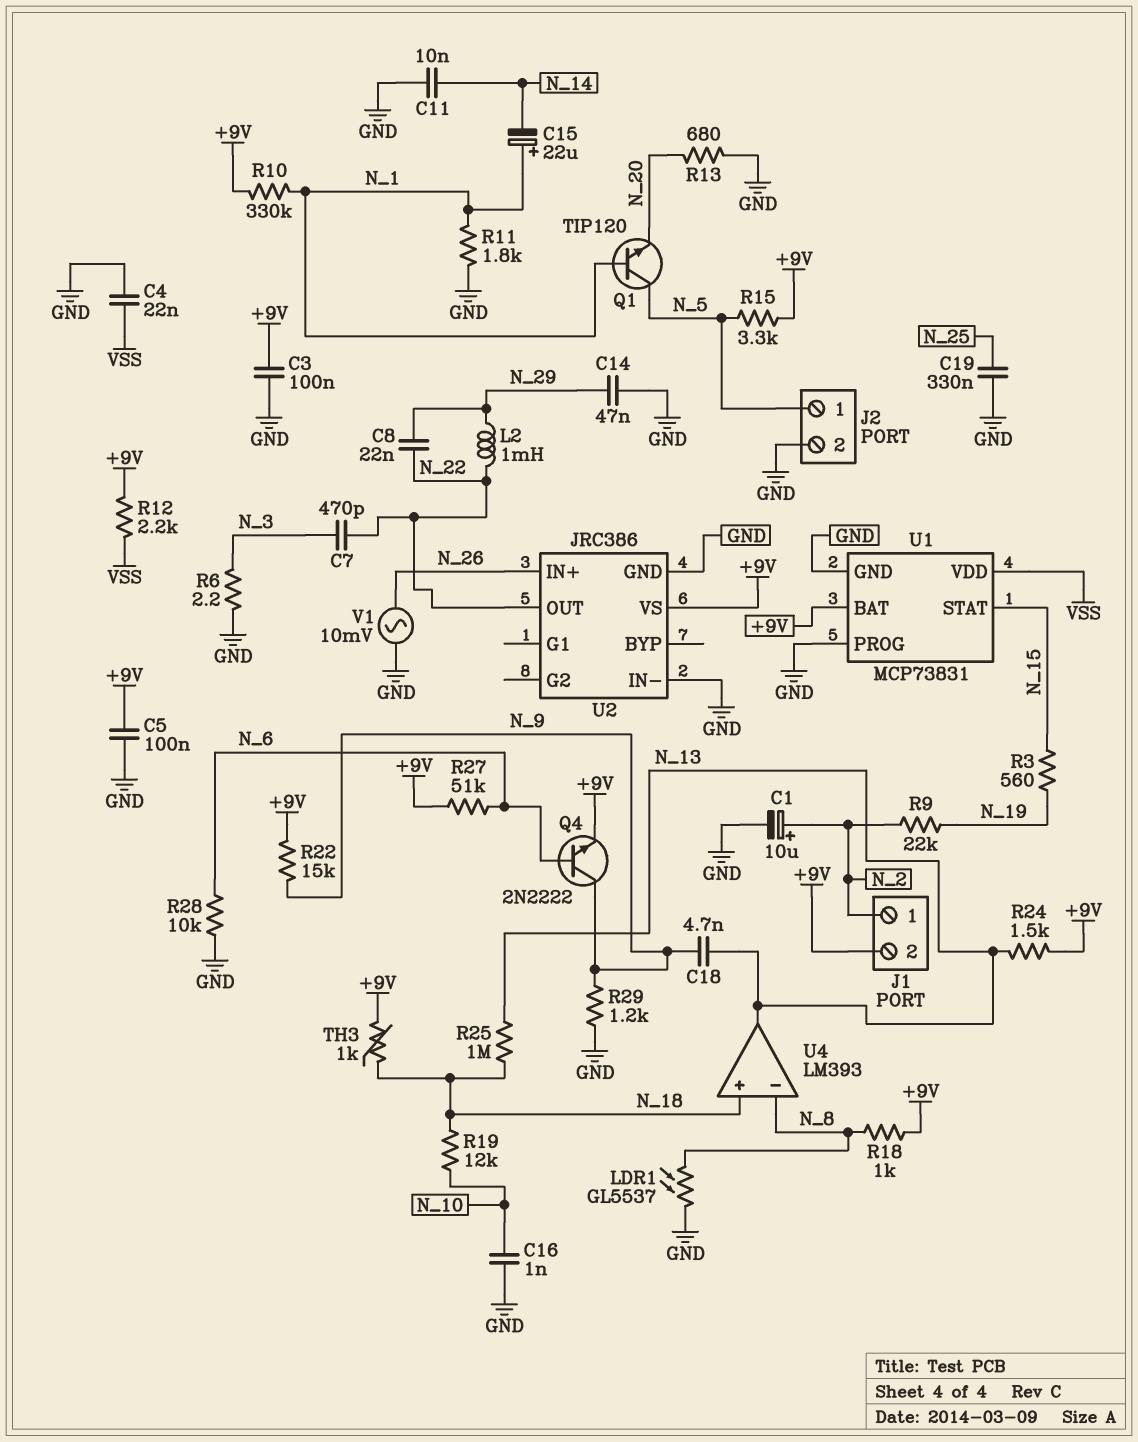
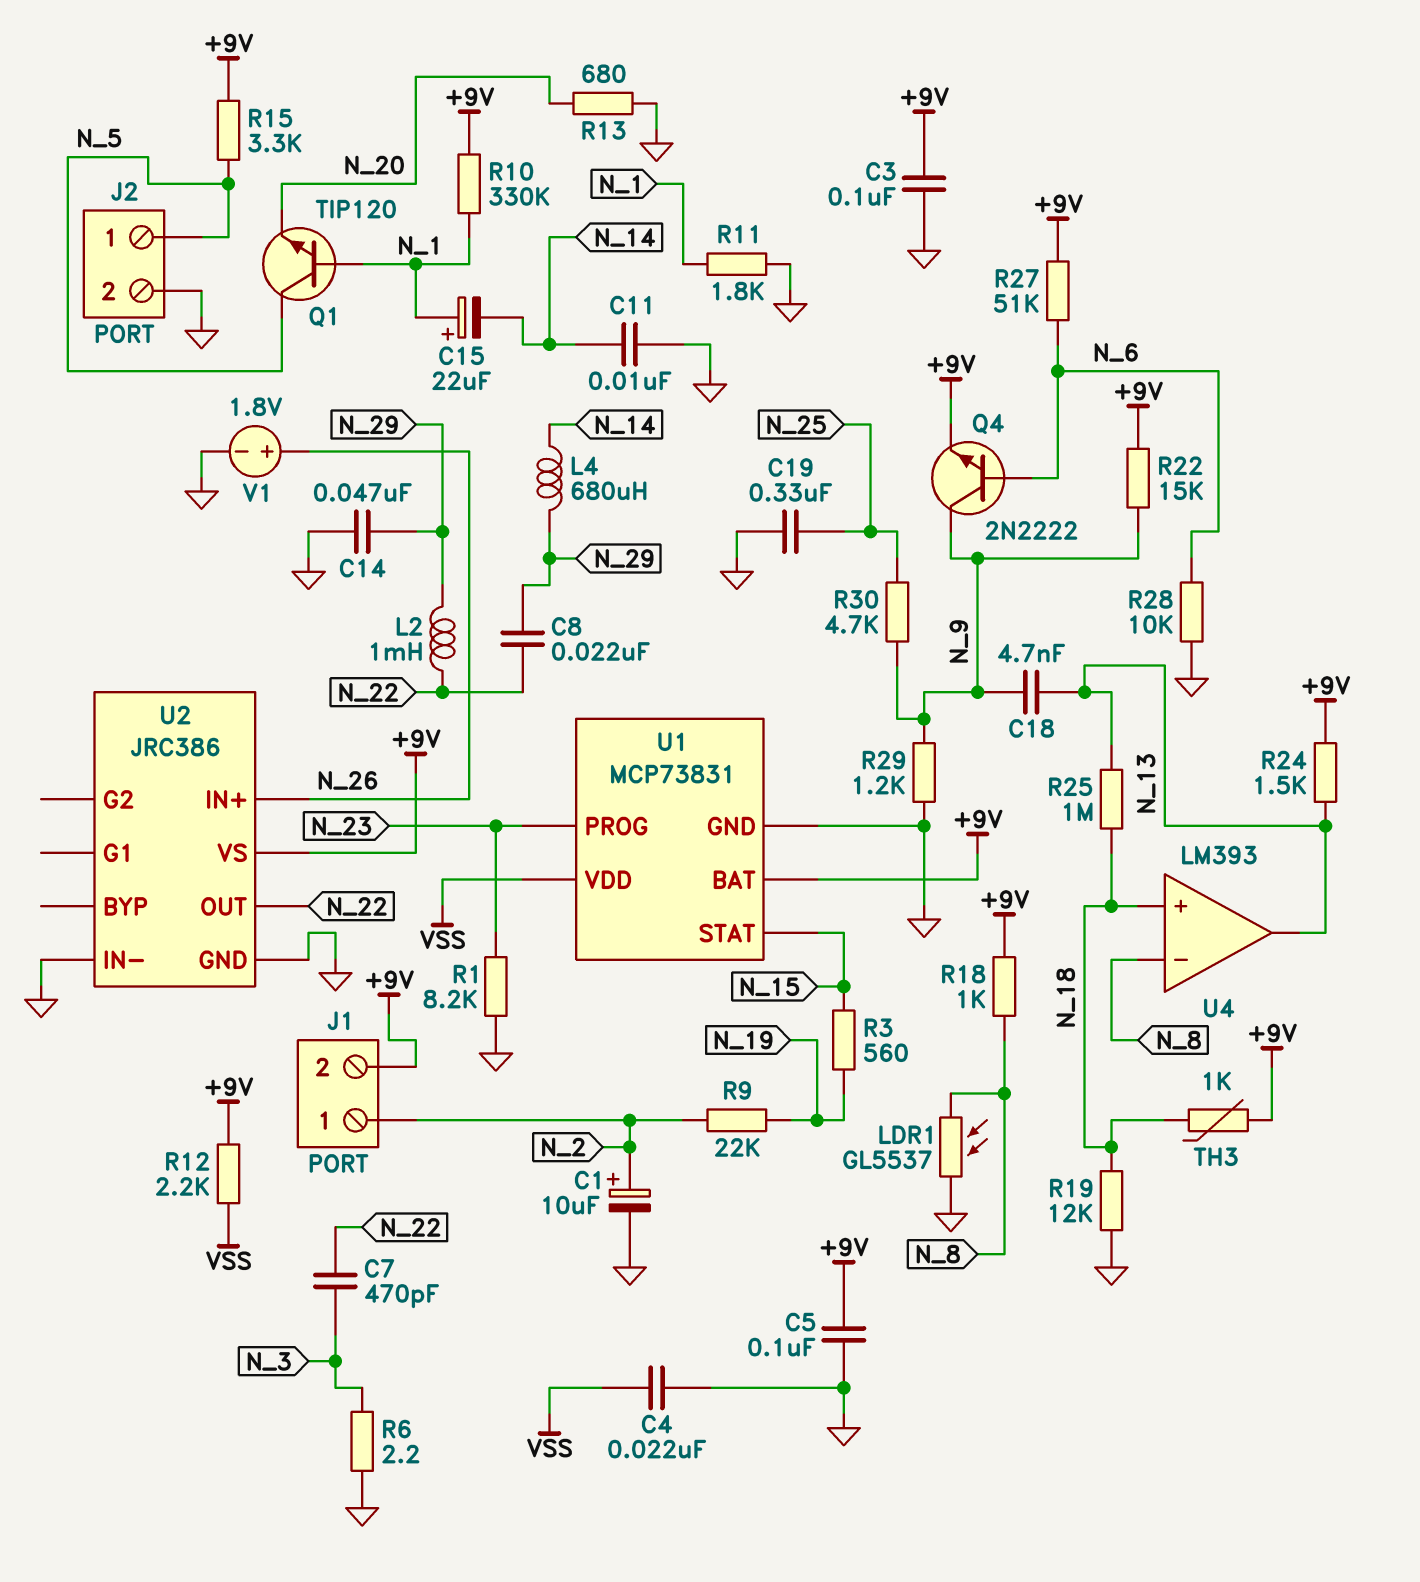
C16: 1nF (GND, N_10) -> none
L4: none -> 680uH (N_14, N_29)
R1: none -> 8.2k (GND, N_23)
R19: 12k (N_10, N_18) -> 12k (GND, N_18)
R30: none -> 4.7k (N_9, N_25)
U1 pin PROG: GND -> N_23
V1: AC 10mV (GND, N_26) -> 1.8V (plus N_26, minus GND)

